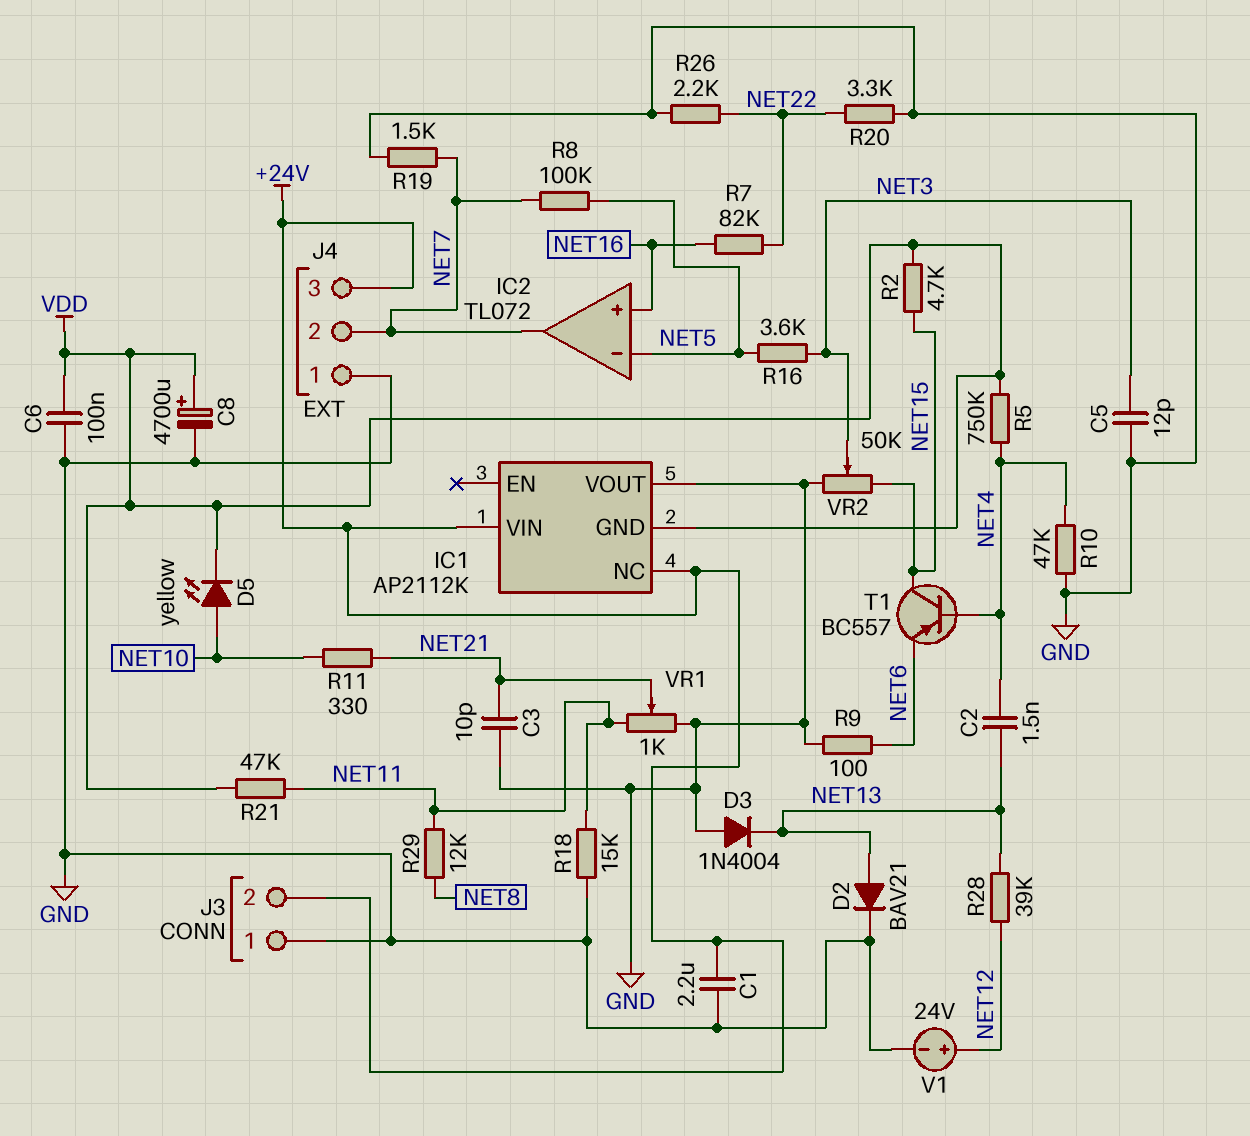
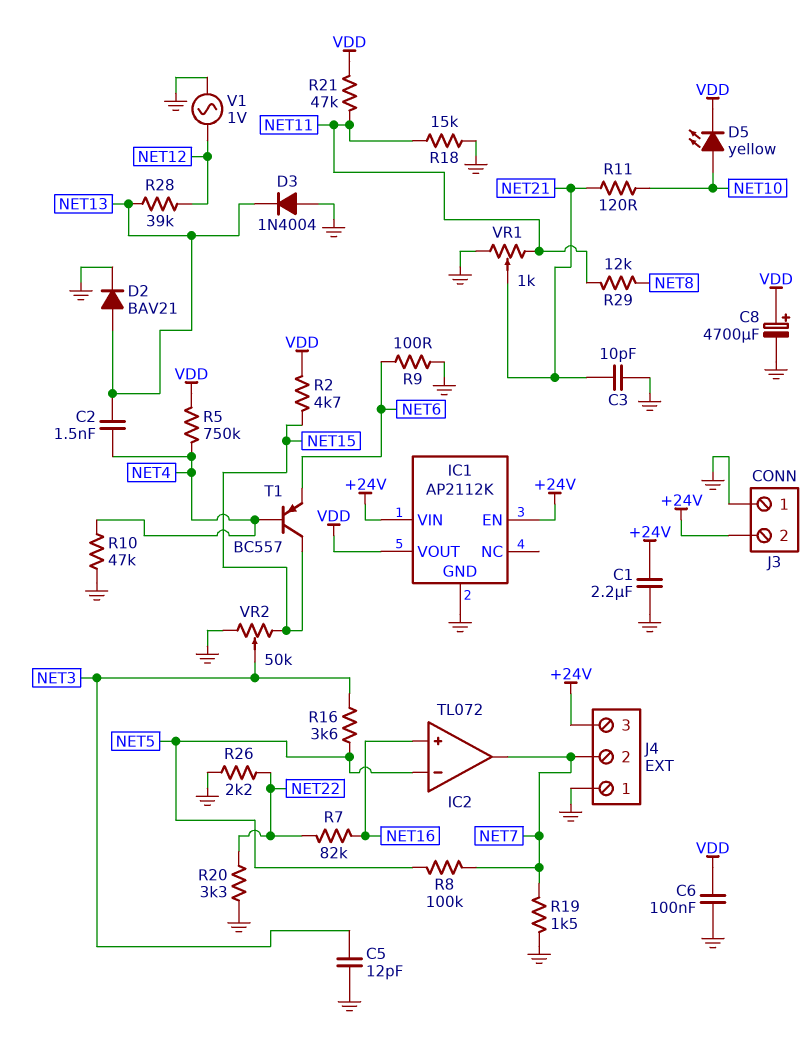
IC1 pin EN: none -> +24V
IC1 pin GND: VDD -> GND
IC1 pin NC: +24V -> none
IC1 pin VOUT: GND -> VDD
R11: 330 (NET10, NET21) -> 120 (NET10, NET21)
V1: 24V (plus NET12, minus GND) -> AC 1V (GND, NET12)

